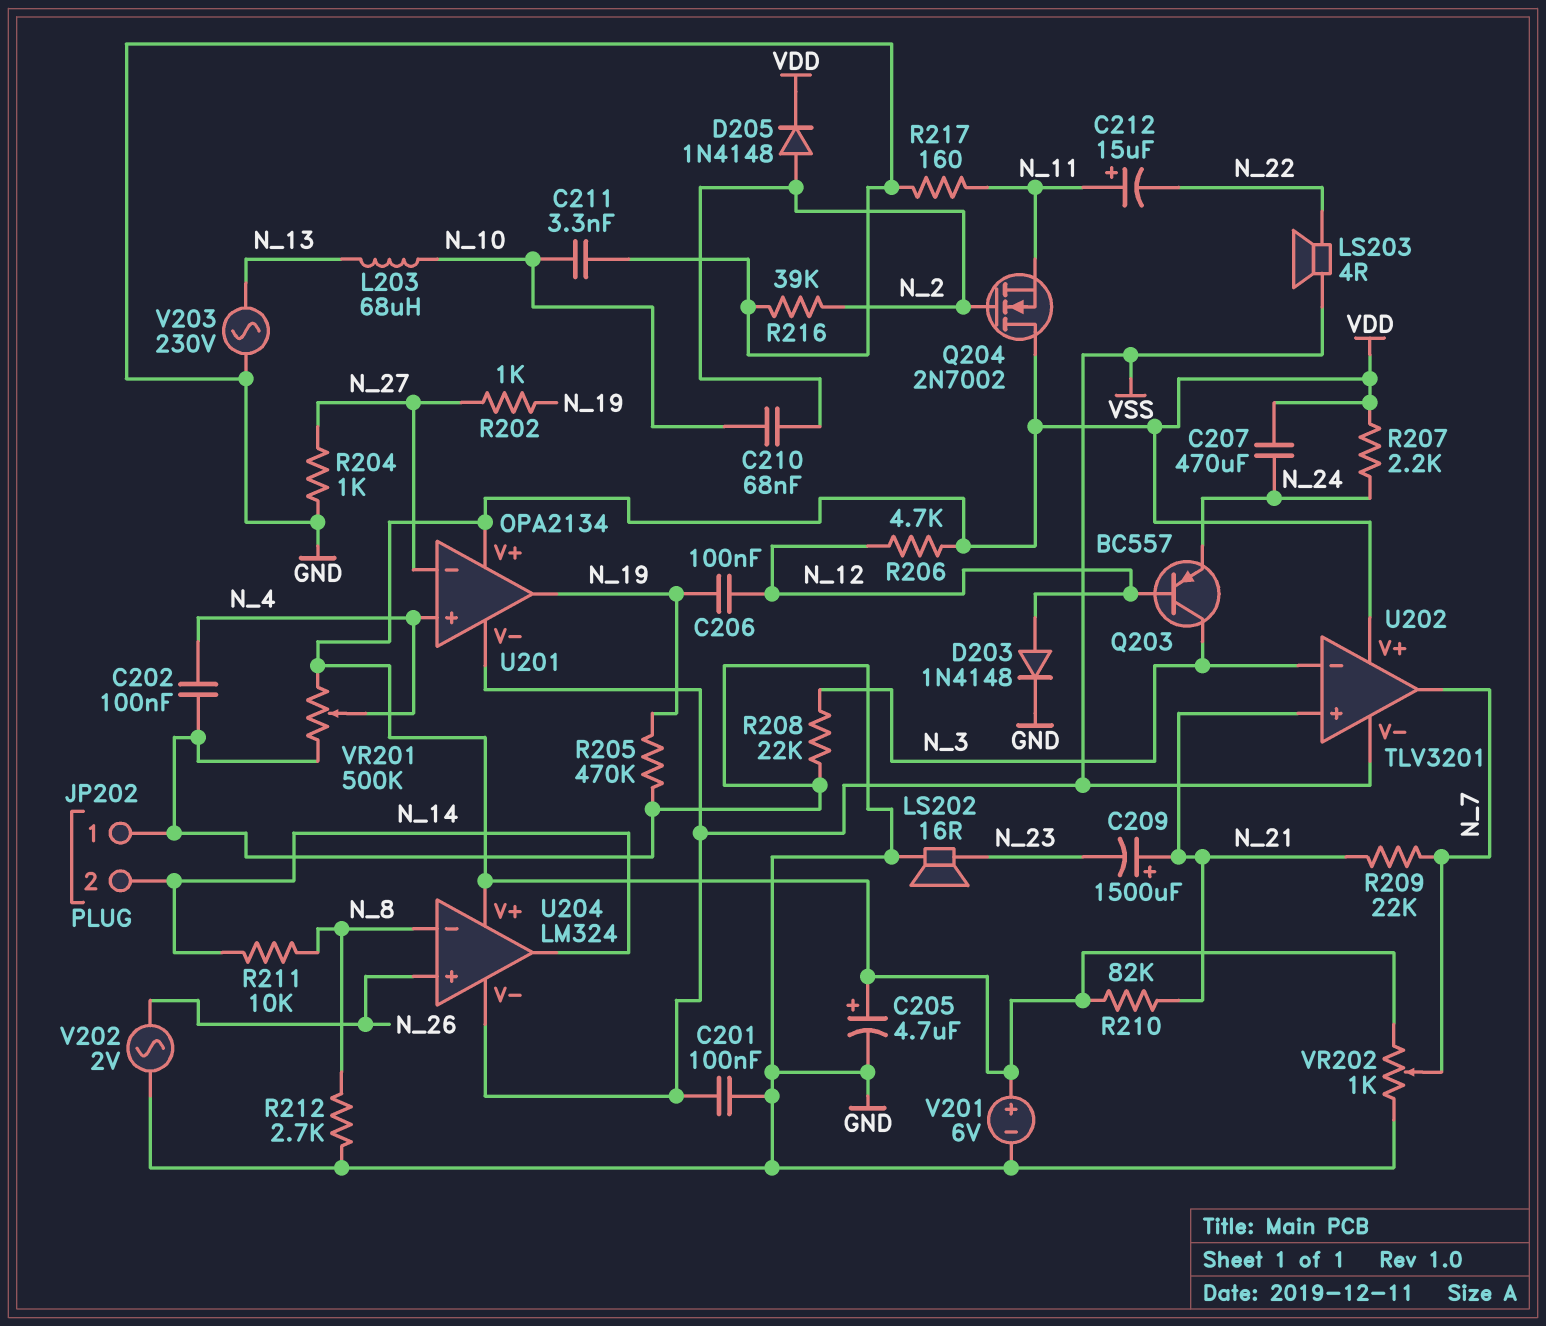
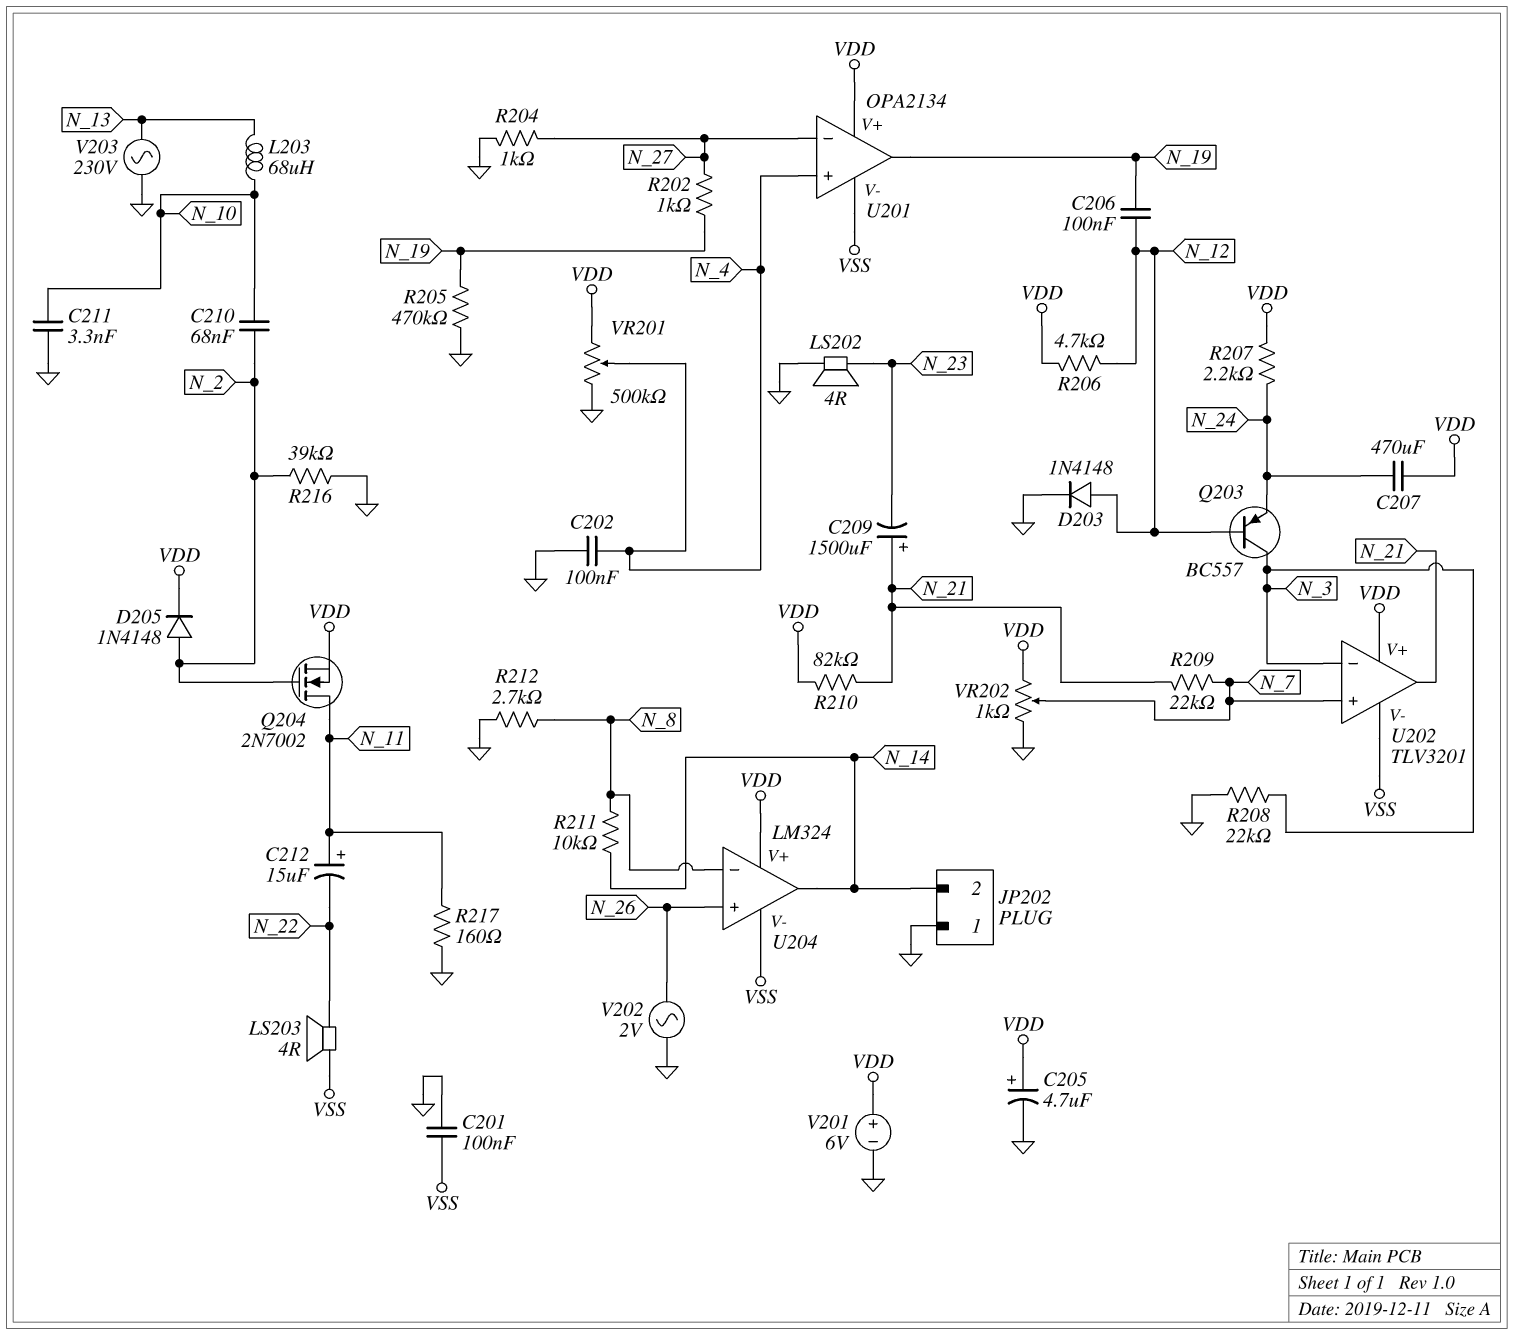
LS202: speaker 16R (GND, N_23) -> speaker 4R (GND, N_23)
Q204: NMOS 2N7002 (G N_2, D VDD, S N_11) -> NMOS 2N7002 (G N_2, D N_11, S VDD)
U202 pin in+: N_21 -> N_7
U202 pin out: N_7 -> N_21

